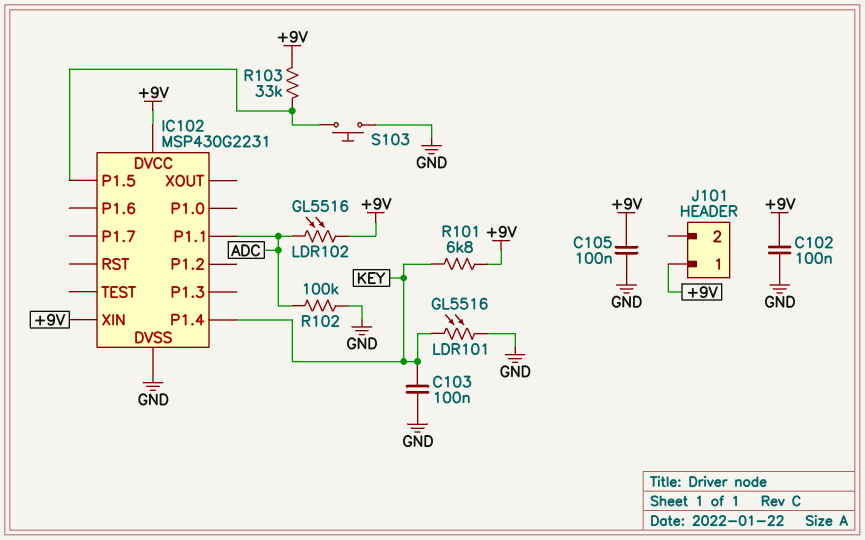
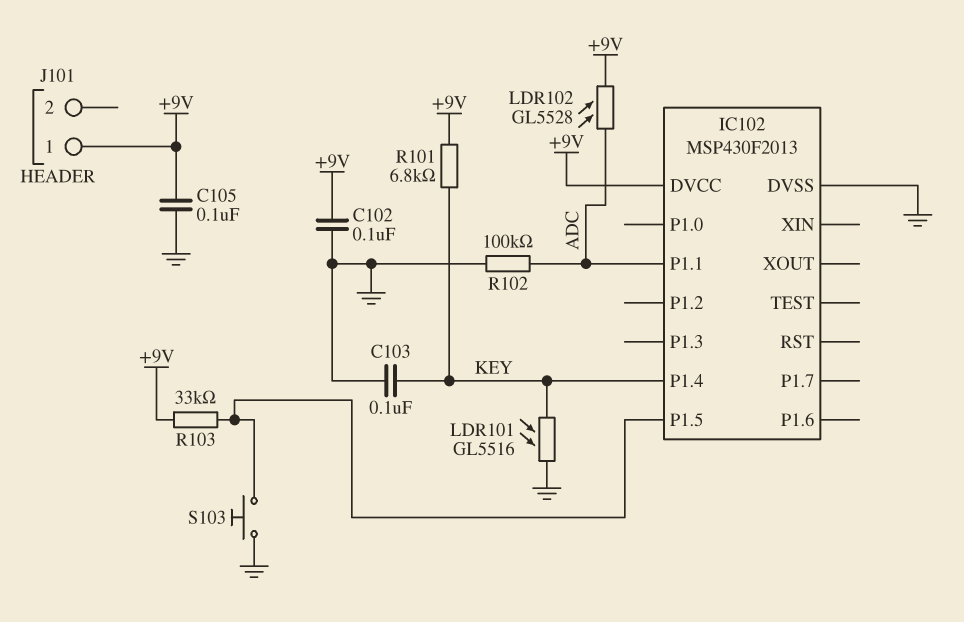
IC102: MSP430G2231 -> MSP430F2013
IC102 pin XIN: +9V -> none
LDR102: GL5516 (+9V, ADC) -> GL5528 (+9V, ADC)

